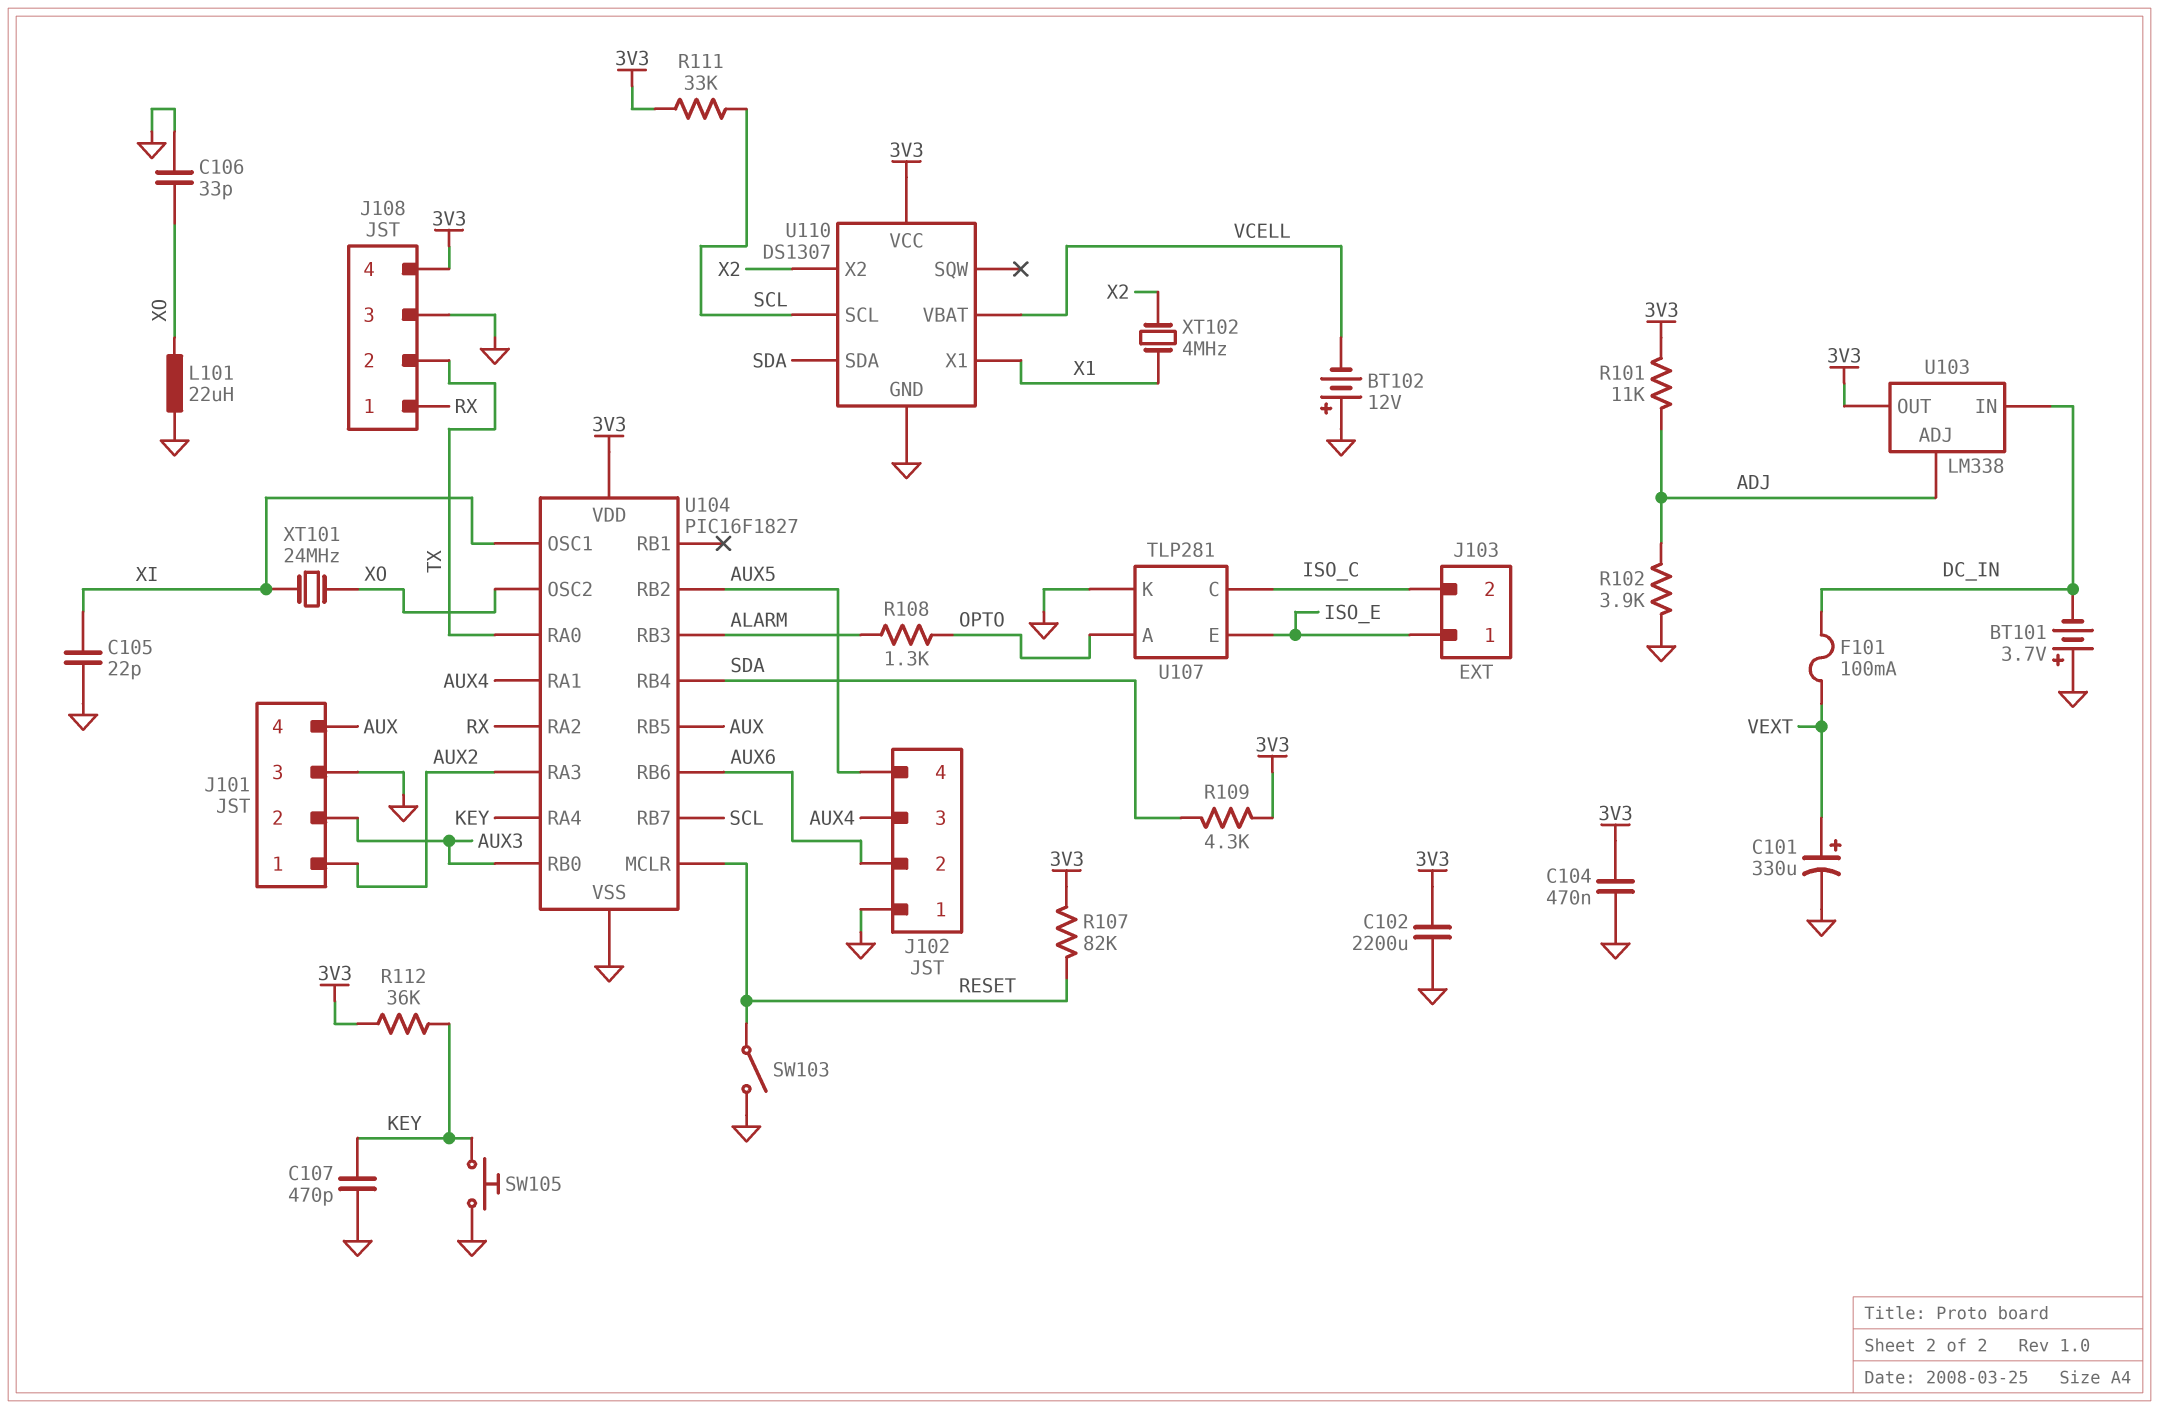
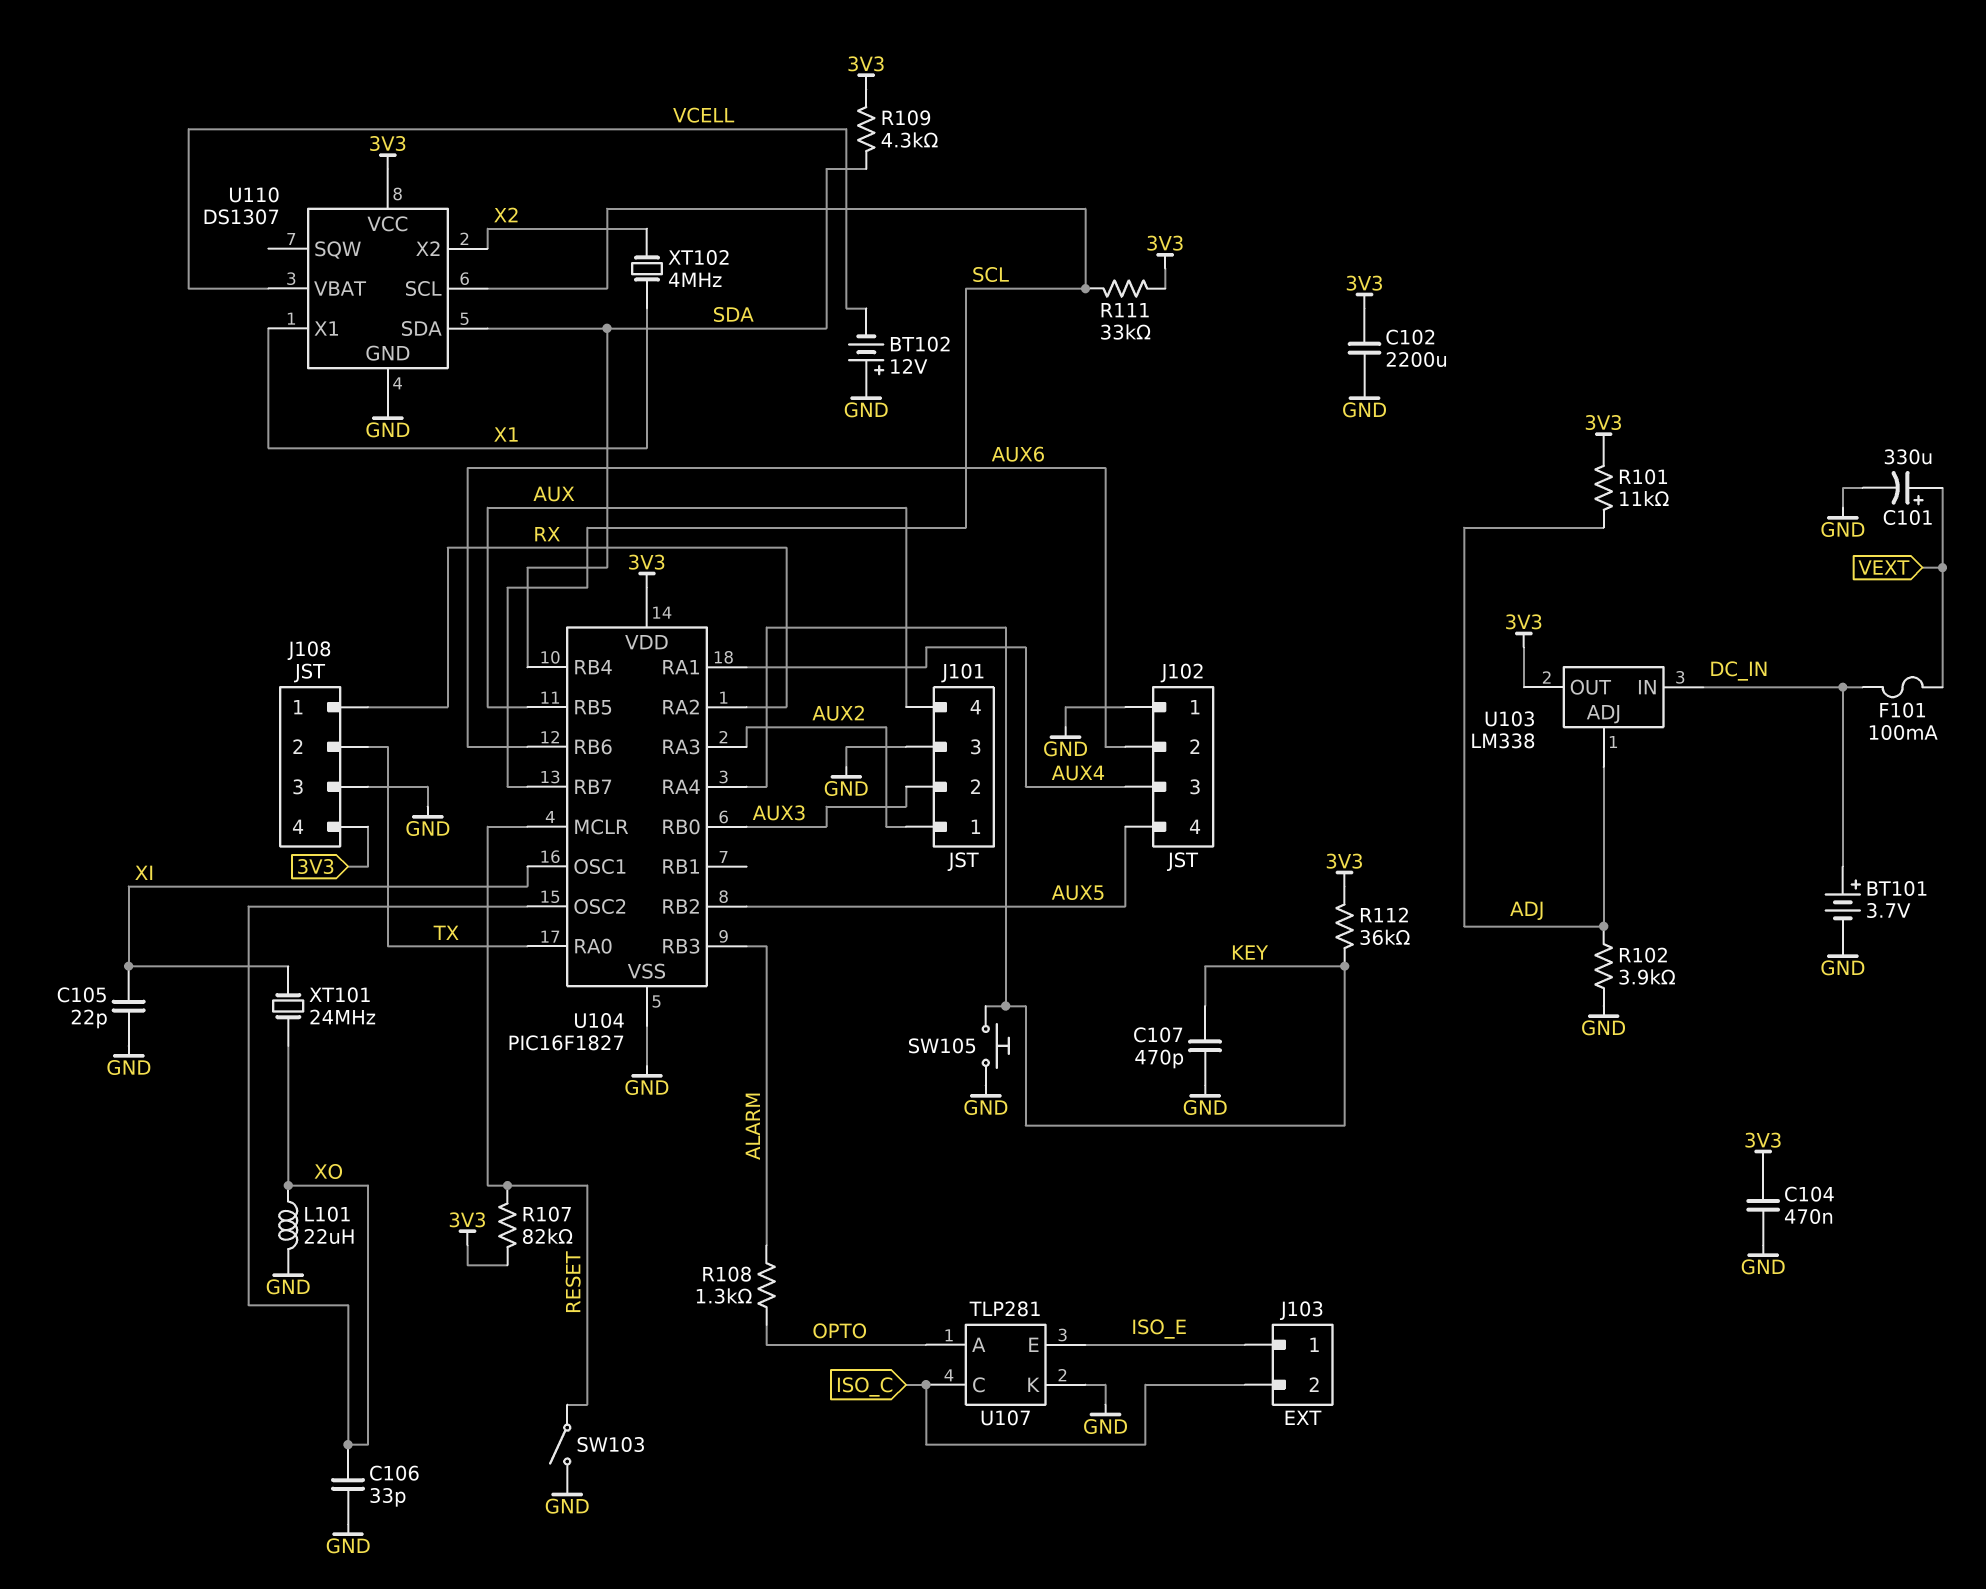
BT101: 3.7V (plus GND, minus DC_IN) -> 3.7V (plus DC_IN, minus GND)

